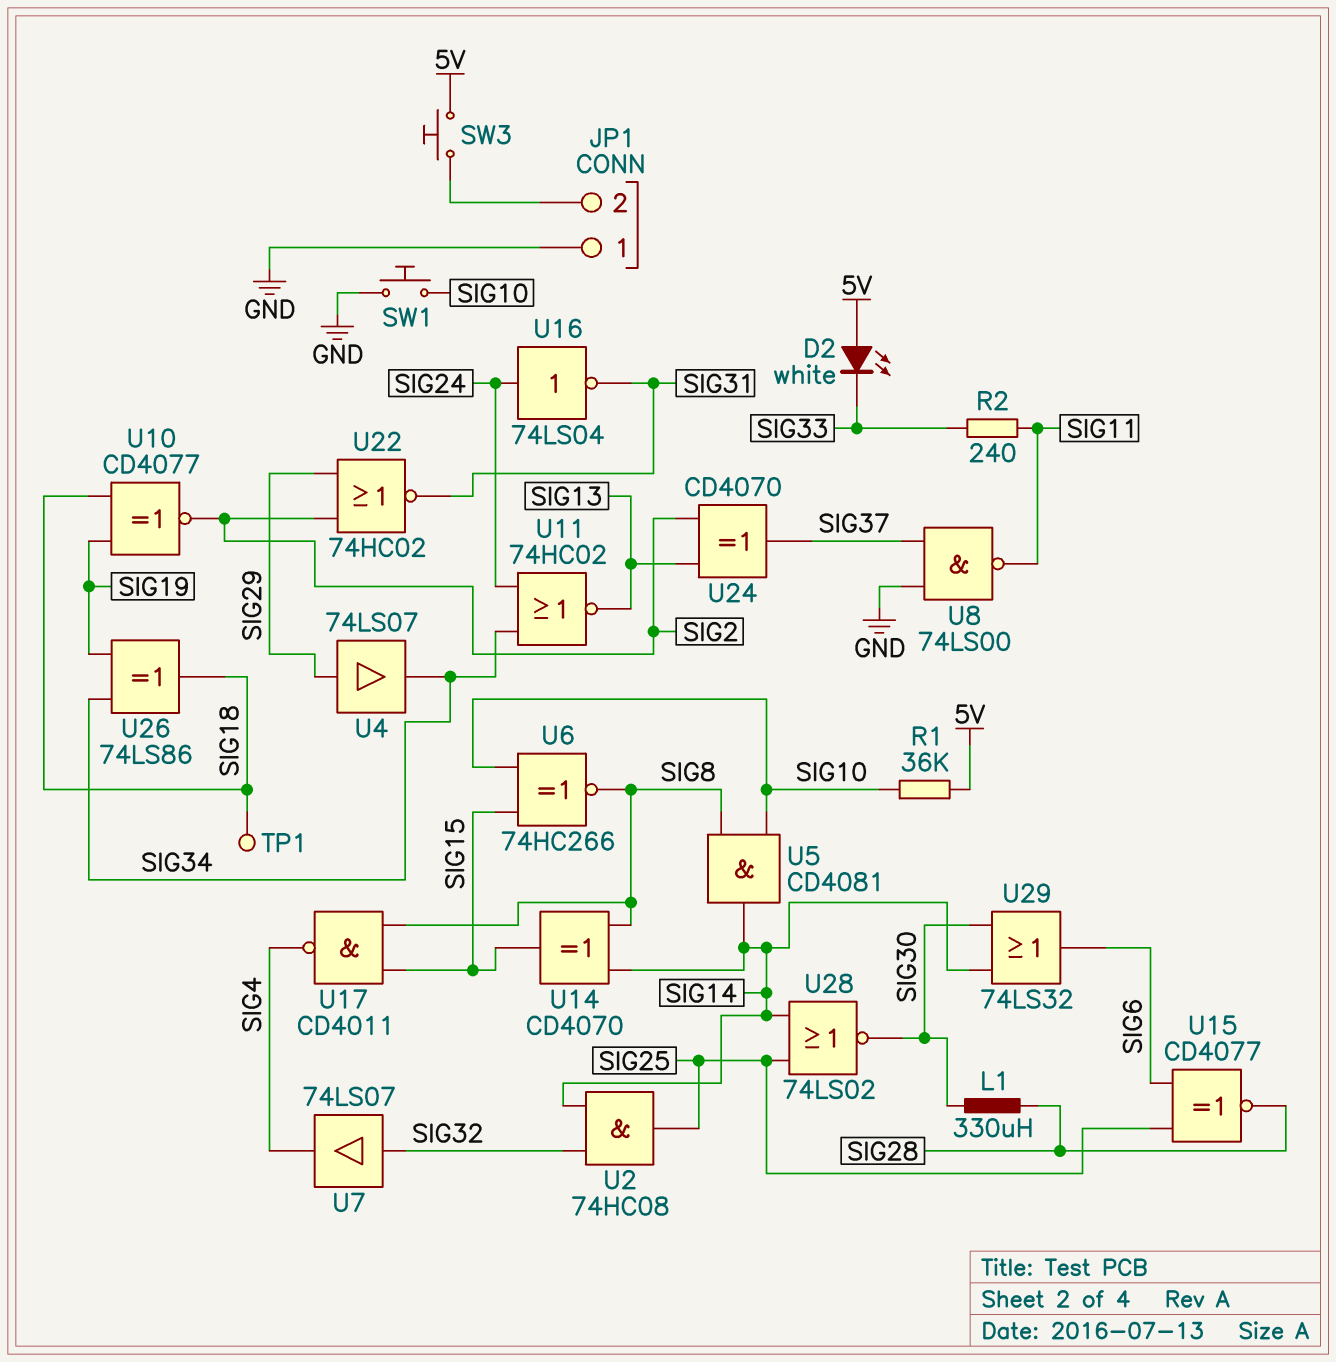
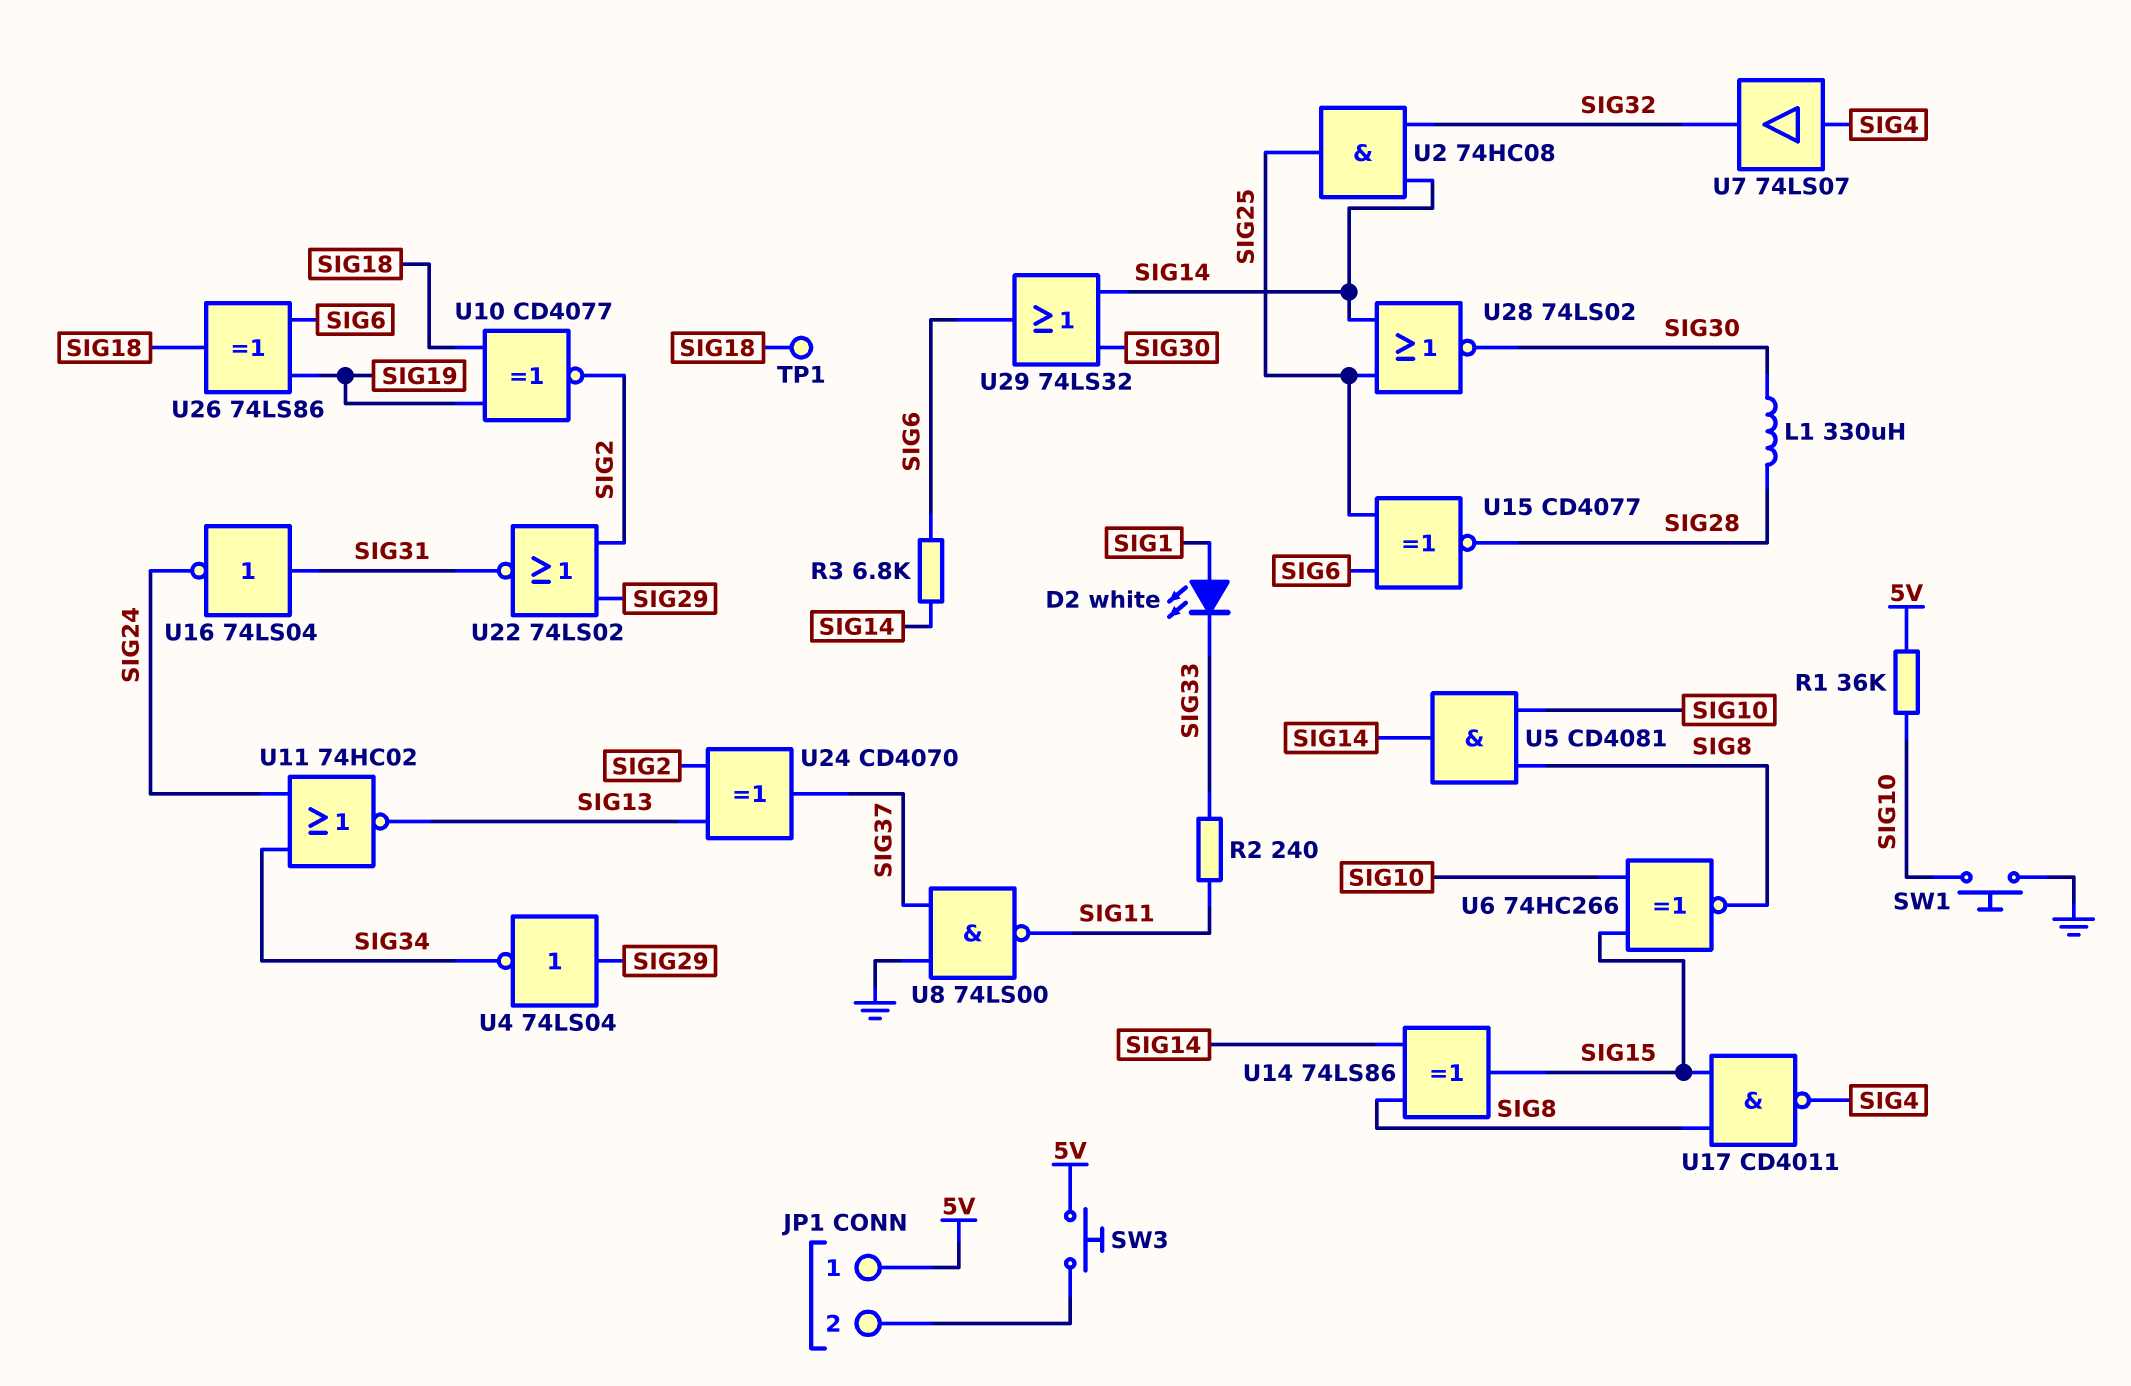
D2: LED white (A 5V, K SIG33) -> LED white (A SIG1, K SIG33)
JP1 pin 1: GND -> 5V
R3: none -> 6.8k (SIG6, SIG14)
U4: buffer 74LS07 (in SIG29, out SIG34) -> NOT 74LS04 (in SIG29, out SIG34)
U7: buffer 74LS07 (in SIG32, out SIG4) -> buffer 74LS07 (in SIG4, out SIG32)
U14: XOR CD4070 (in SIG8, in SIG14, out SIG15) -> XOR 74LS86 (in SIG8, in SIG14, out SIG15)
U16: NOT 74LS04 (in SIG24, out SIG31) -> NOT 74LS04 (in SIG31, out SIG24)
U22: NOR 74HC02 (in SIG2, in SIG29, out SIG31) -> NOR 74LS02 (in SIG2, in SIG29, out SIG31)
U26: XOR 74LS86 (in SIG19, in SIG34, out SIG18) -> XOR 74LS86 (in SIG6, in SIG19, out SIG18)

